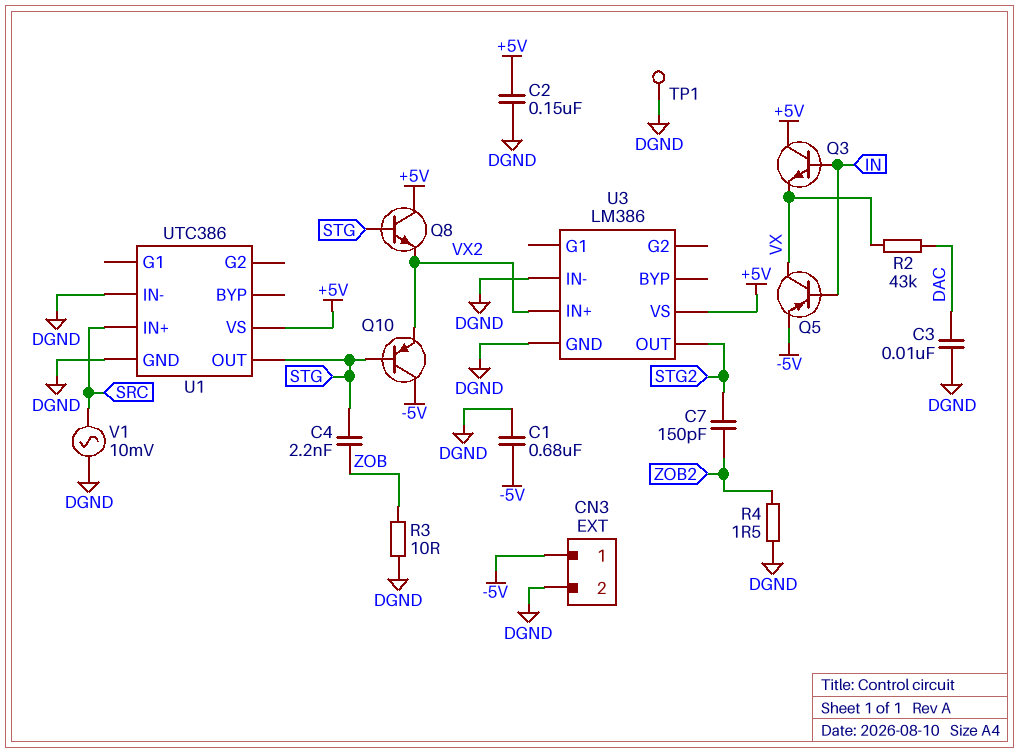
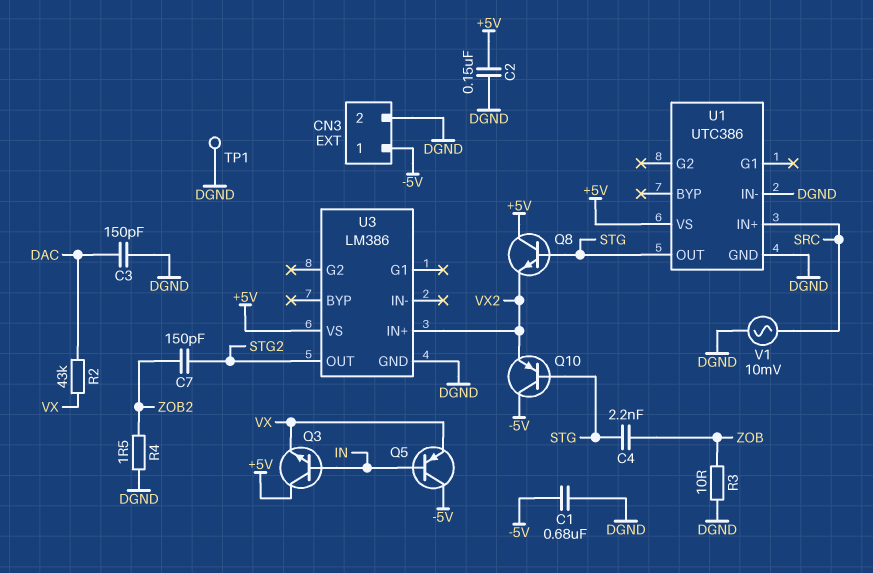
C3: 10nF (DAC, DGND) -> 150pF (DAC, DGND)
Q5: PNP (B IN, C VX, E -5V) -> PNP (B IN, C -5V, E VX)
U3 pin IN-: DGND -> none

